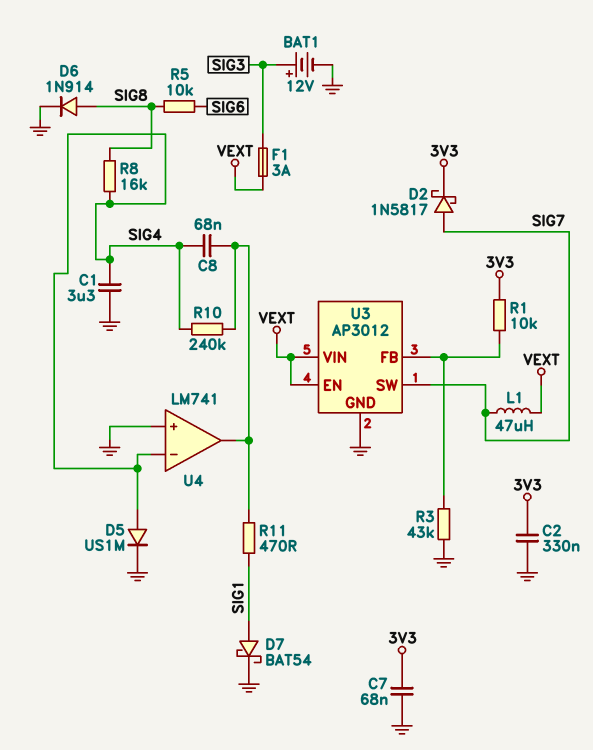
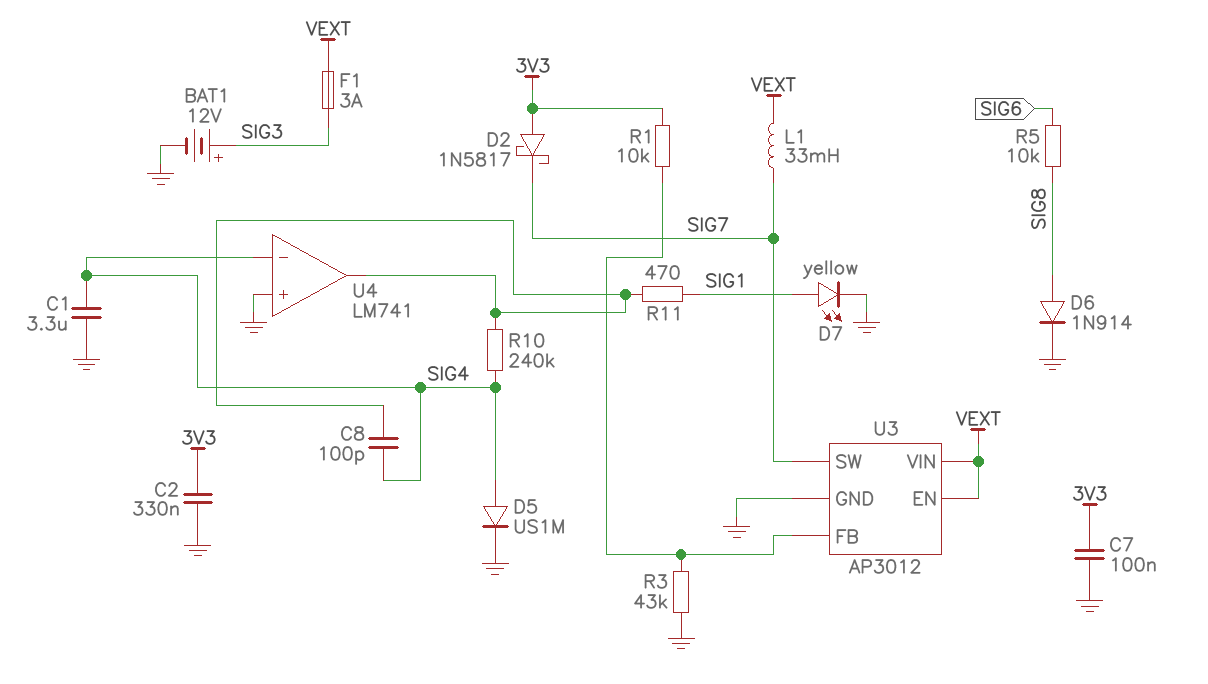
C7: 68nF (3V3, GND) -> 100nF (3V3, GND)
C8: 68nF (SIG4, U4/out) -> 100pF (SIG4, U4/out)
D2: schottky 1N5817 (A SIG7, K 3V3) -> schottky 1N5817 (A 3V3, K SIG7)
D7: schottky BAT54 (A SIG1, K GND) -> LED yellow (A SIG1, K GND)
L1: 47uH (SIG7, VEXT) -> 33mH (SIG7, VEXT)
R8: 16k (SIG4, SIG8) -> none

